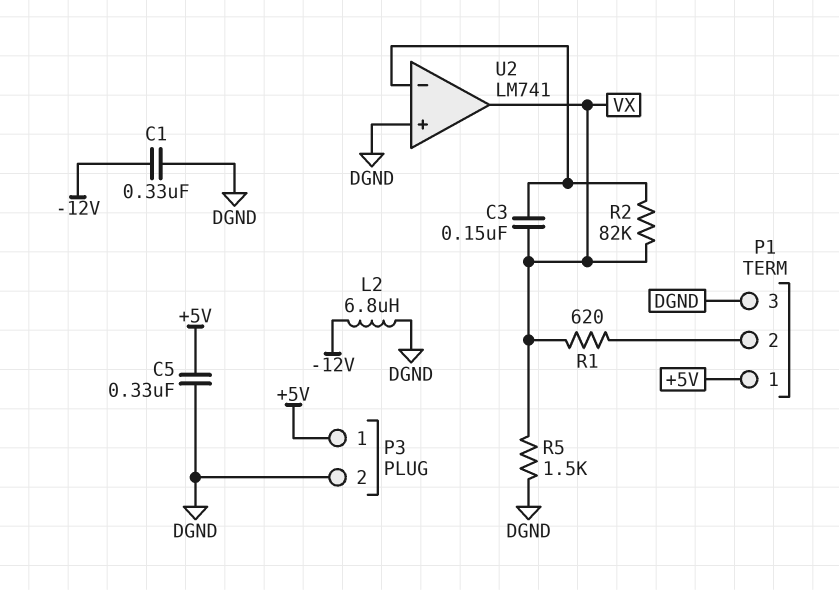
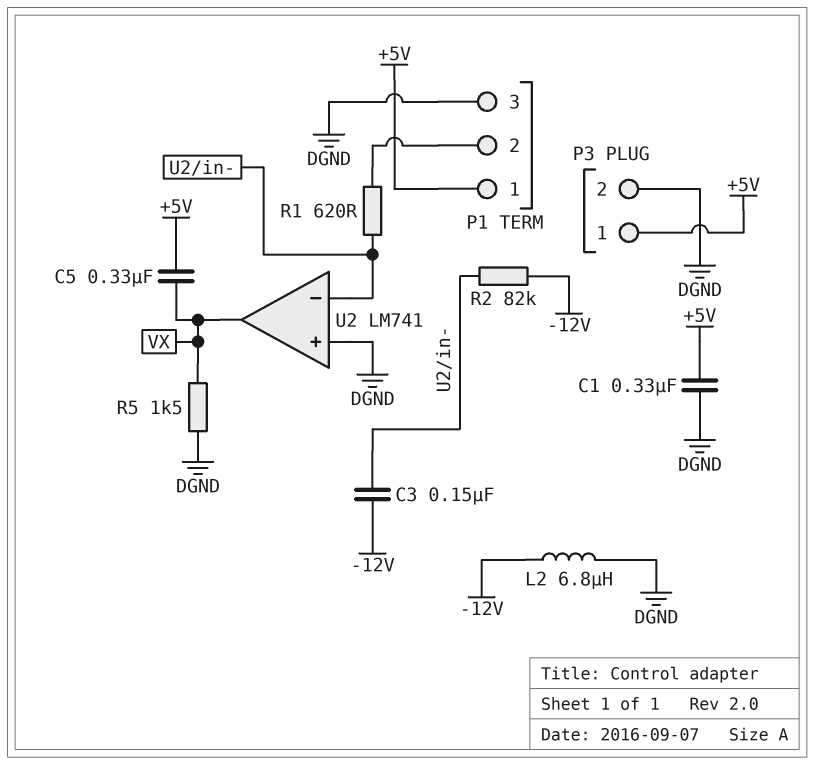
C1: 330nF (-12V, DGND) -> 330nF (+5V, DGND)
C3: 150nF (U2/in-, VX) -> 150nF (-12V, U2/in-)
C5: 330nF (+5V, DGND) -> 330nF (+5V, VX)
R1: 620 (P1/2, VX) -> 620 (P1/2, U2/in-)
R2: 82k (U2/in-, VX) -> 82k (-12V, U2/in-)

